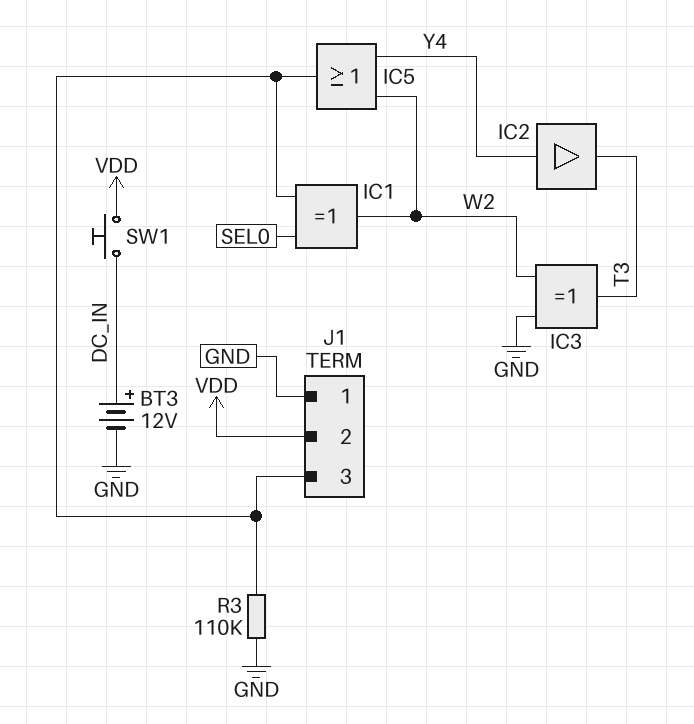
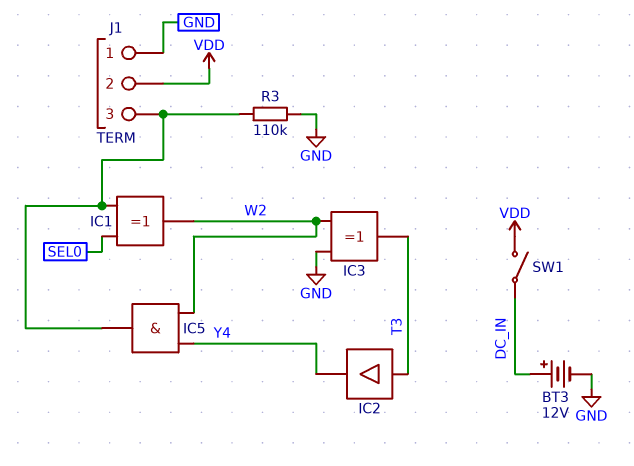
IC2: buffer (in Y4, out T3) -> buffer (in T3, out Y4)
IC5: OR (in W2, in Y4, out J1/3) -> AND (in W2, in Y4, out J1/3)
SW1: button (DC_IN, VDD) -> switch (DC_IN, VDD)

